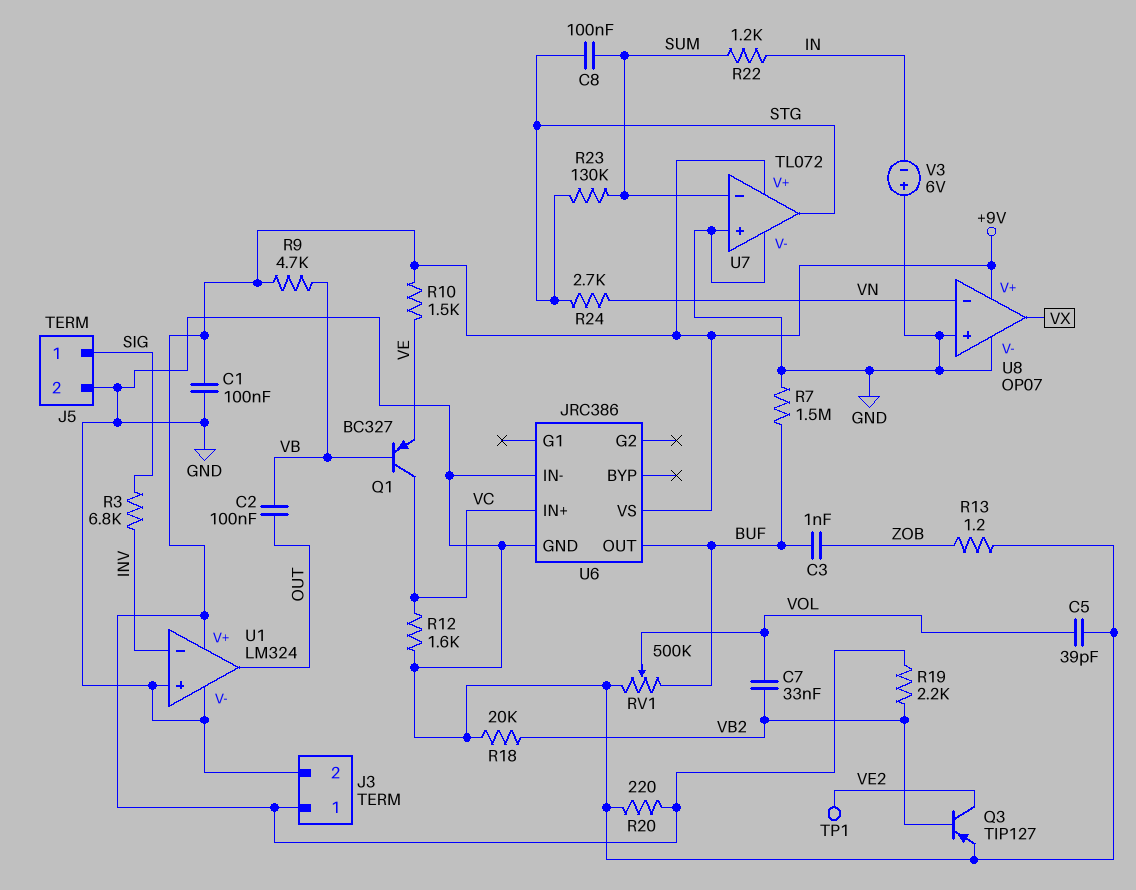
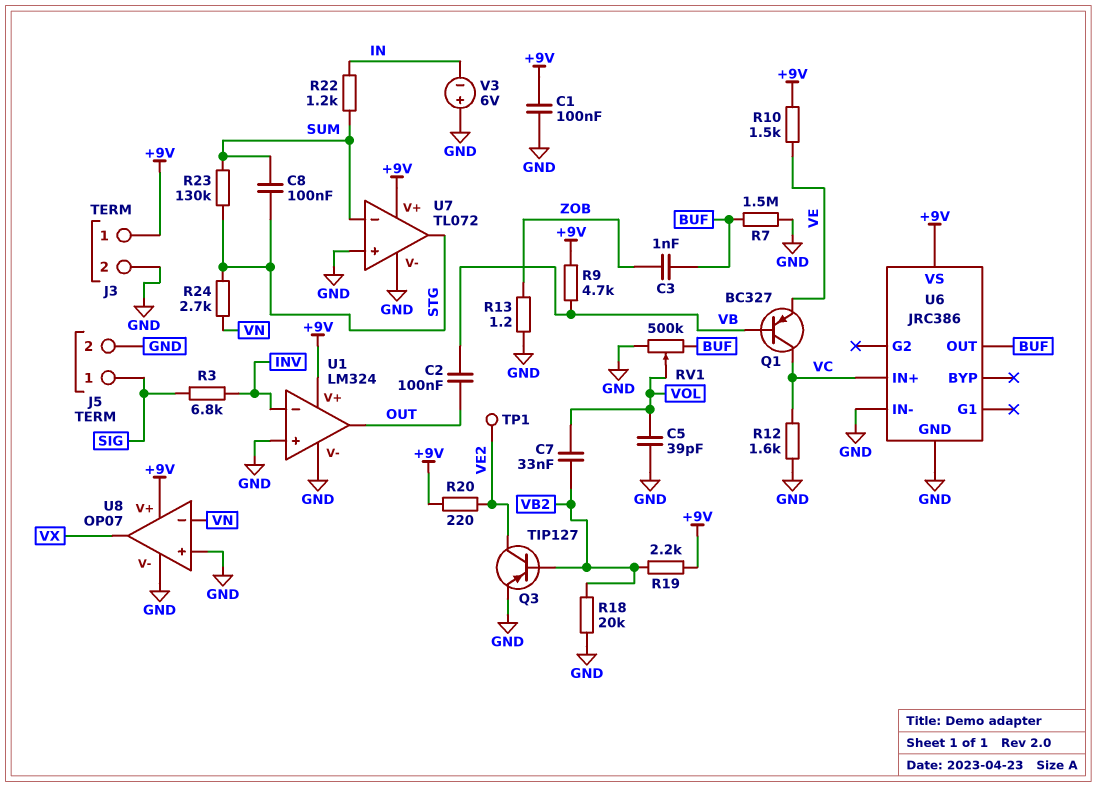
R20: 220 (+9V, GND) -> 220 (+9V, VE2)

